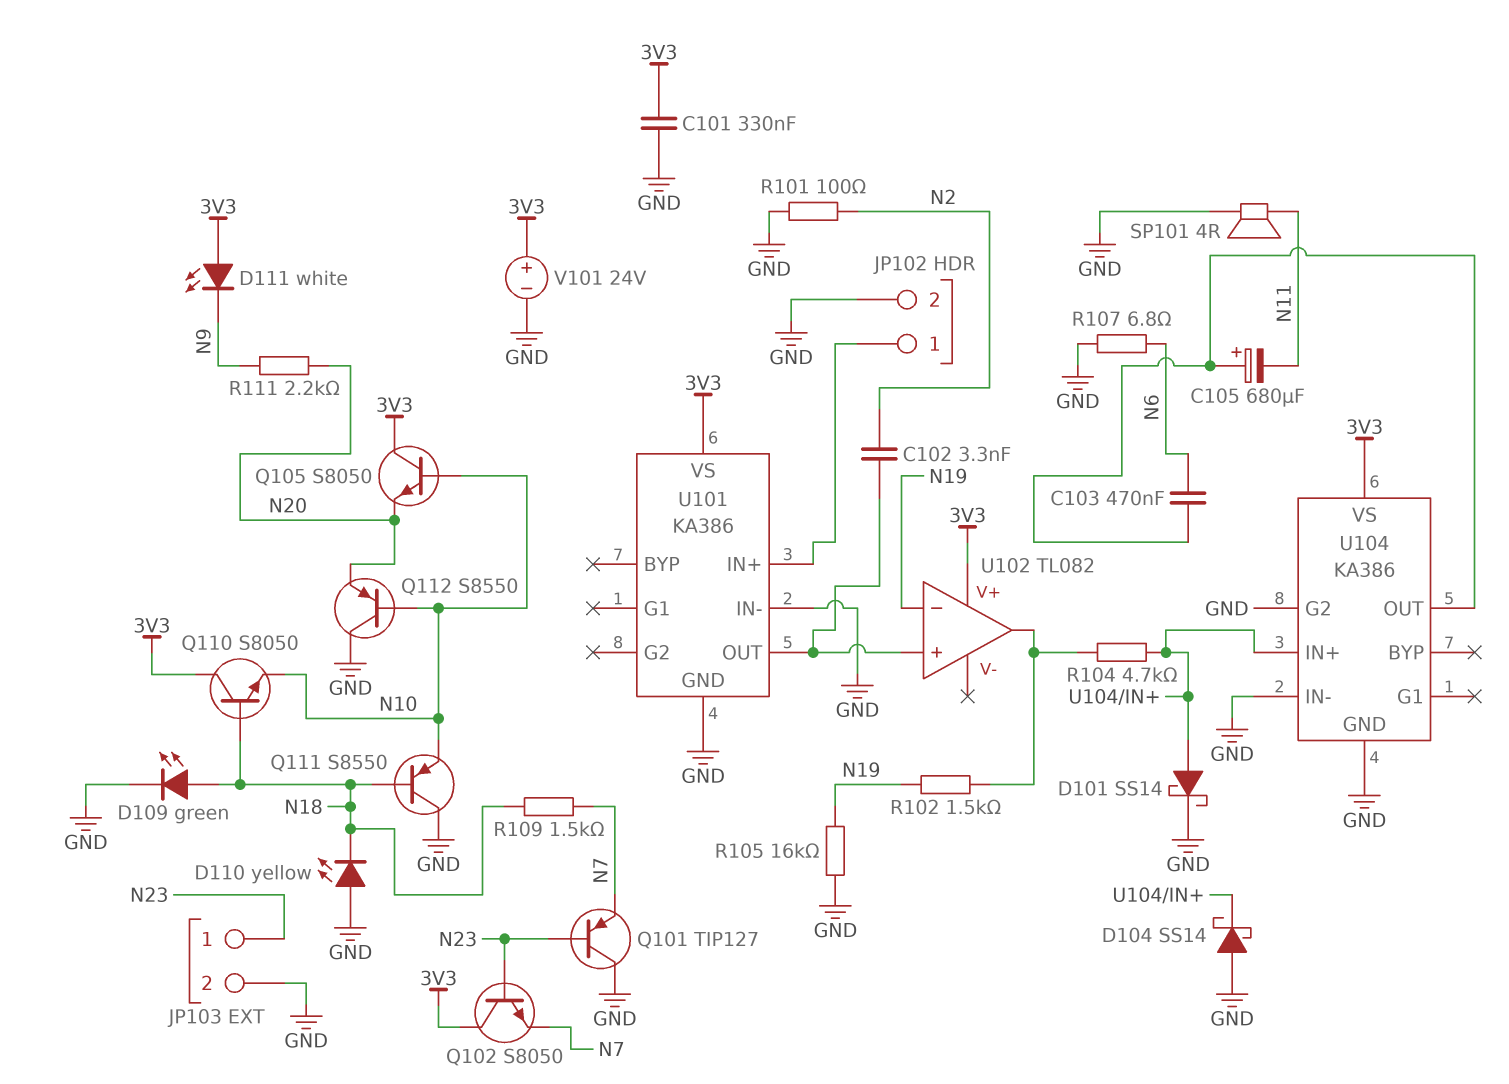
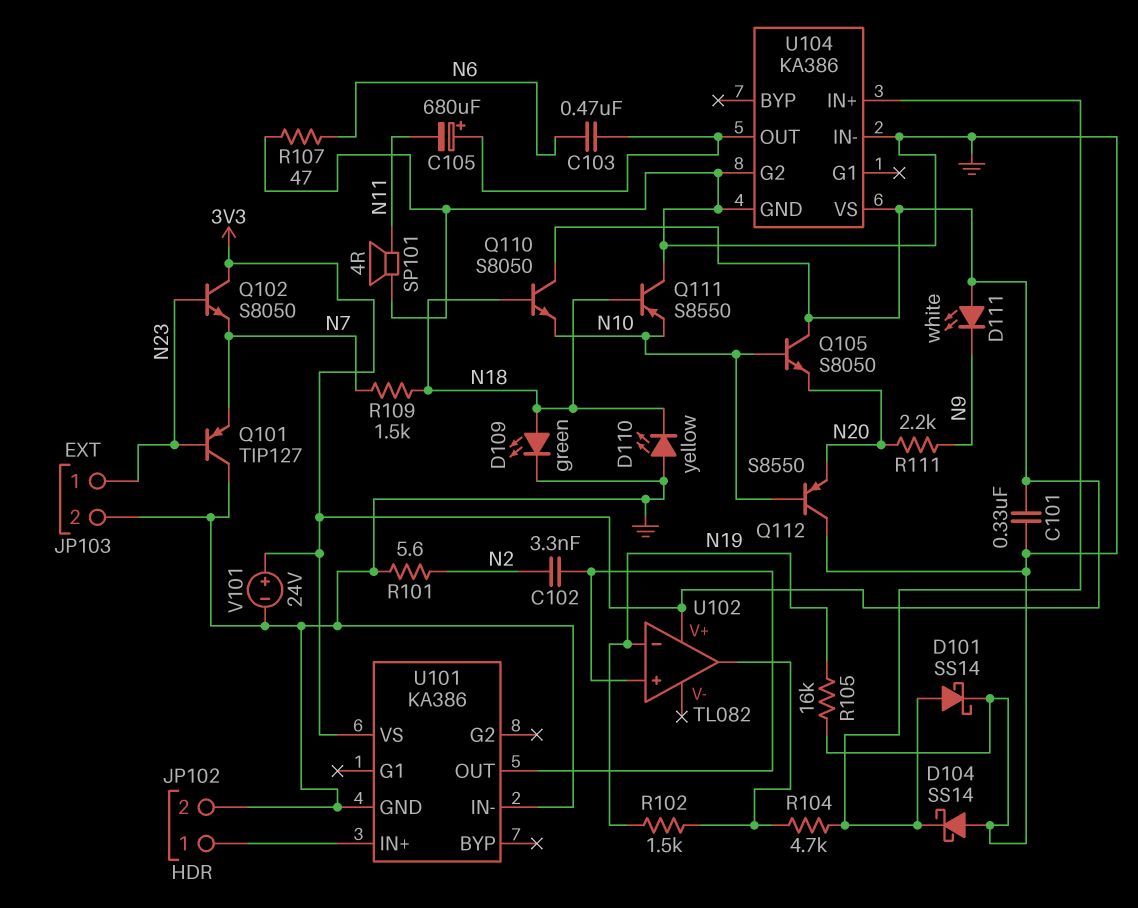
R101: 100 (GND, N2) -> 5.6 (GND, N2)
R107: 6.8 (GND, N6) -> 47 (GND, N6)

